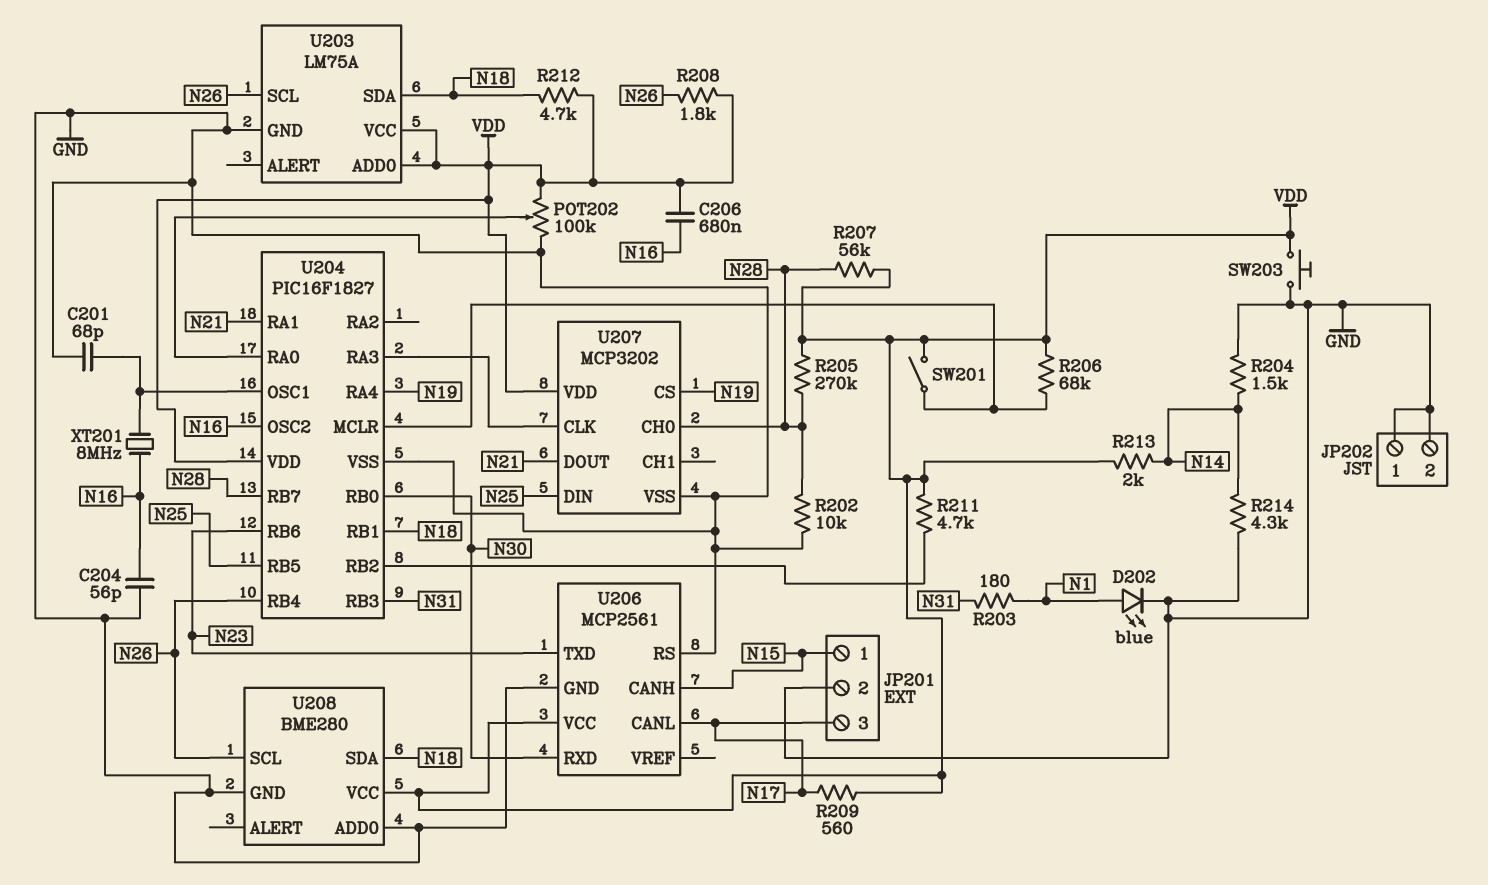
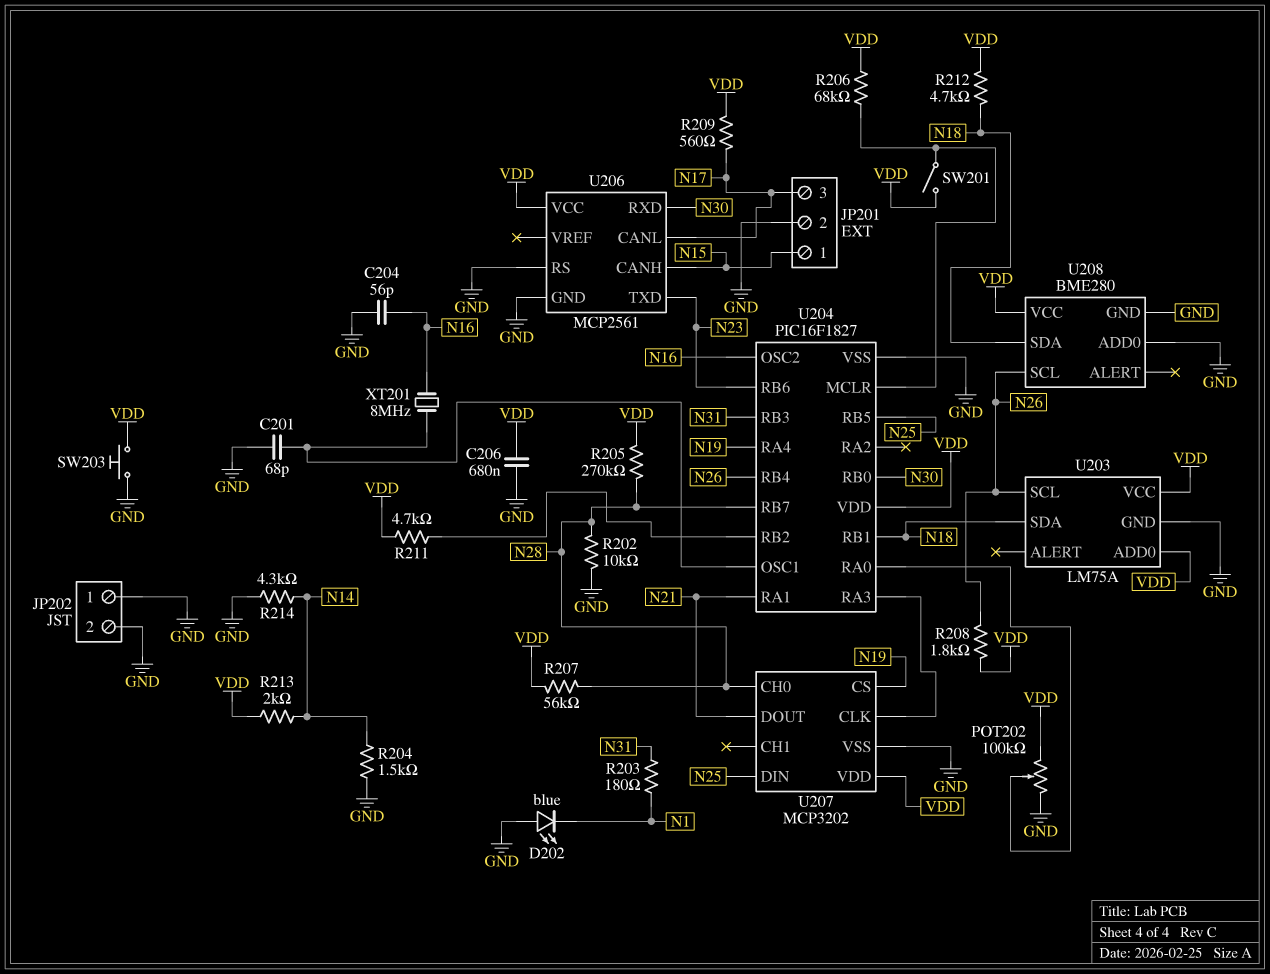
C206: 680nF (N16, VDD) -> 680nF (GND, VDD)
D202: LED blue (A N1, K GND) -> LED blue (A GND, K N1)

